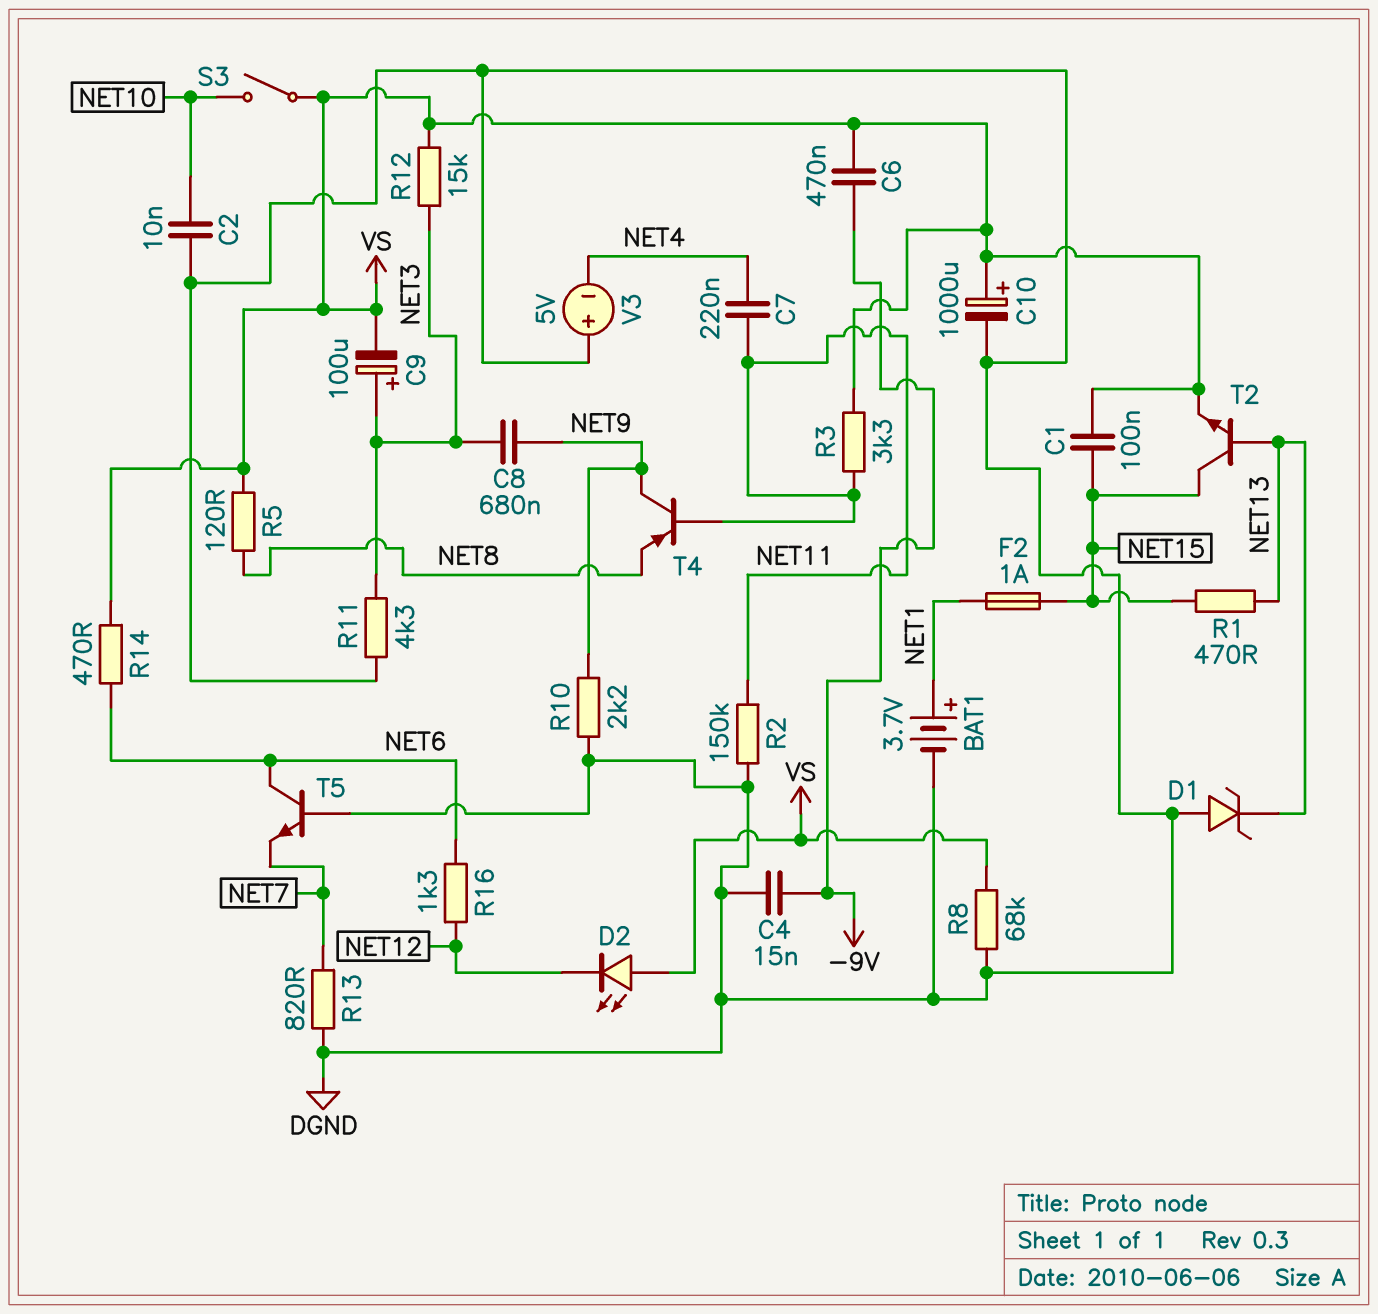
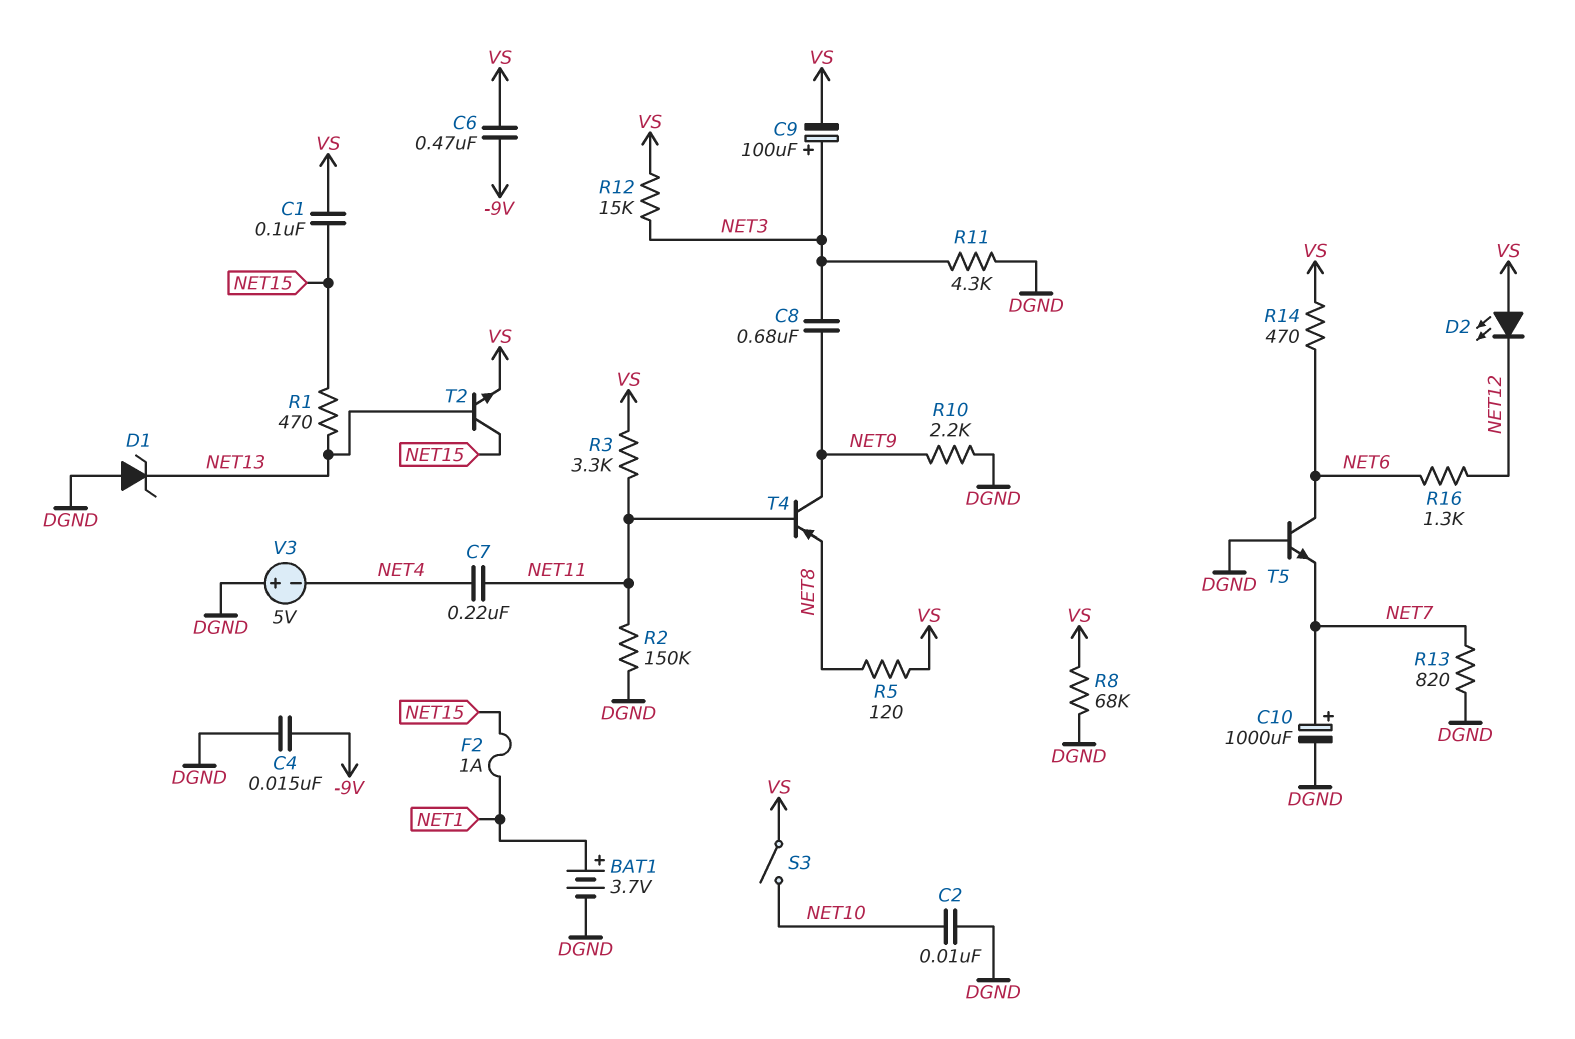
C10: 1000uF (plus VS, minus DGND) -> 1000uF (plus NET7, minus DGND)

